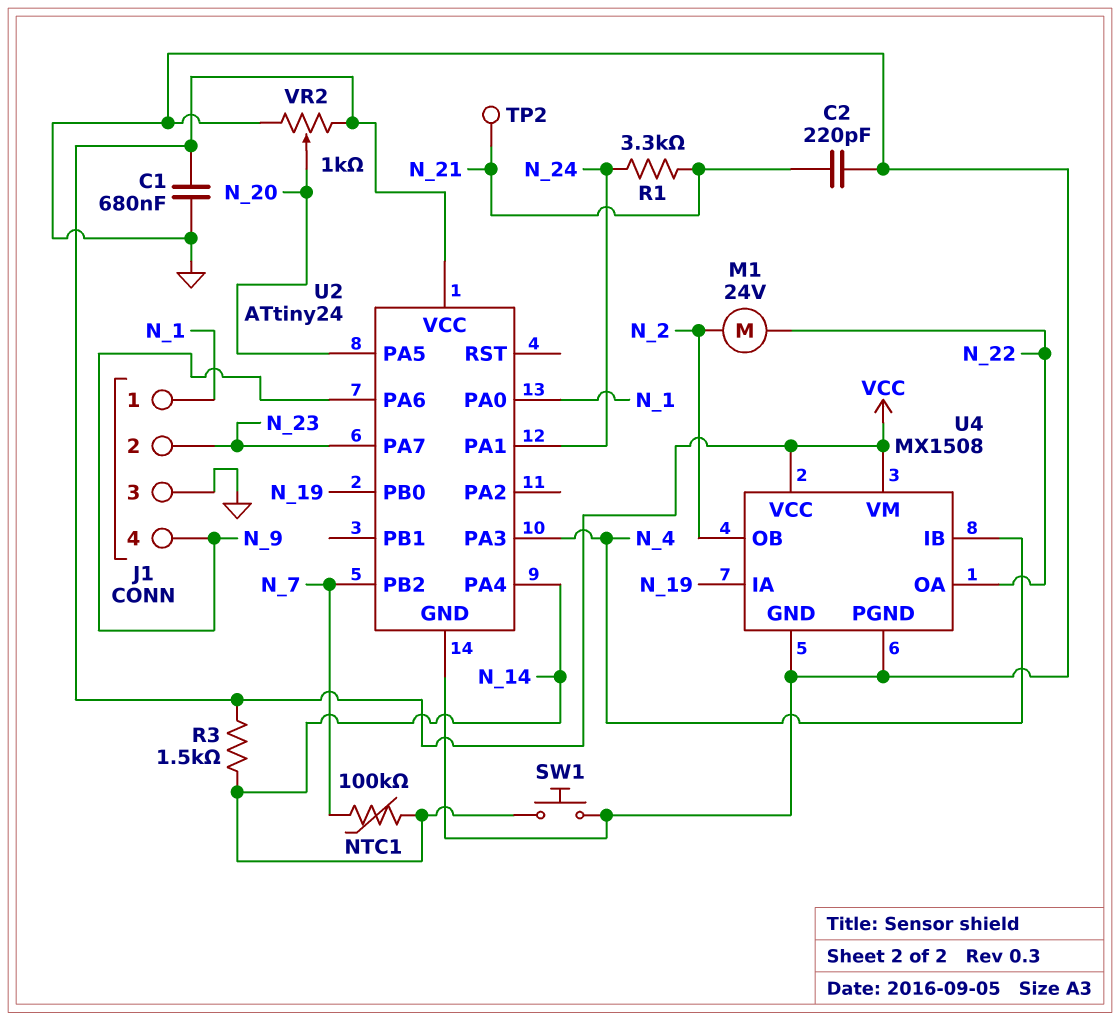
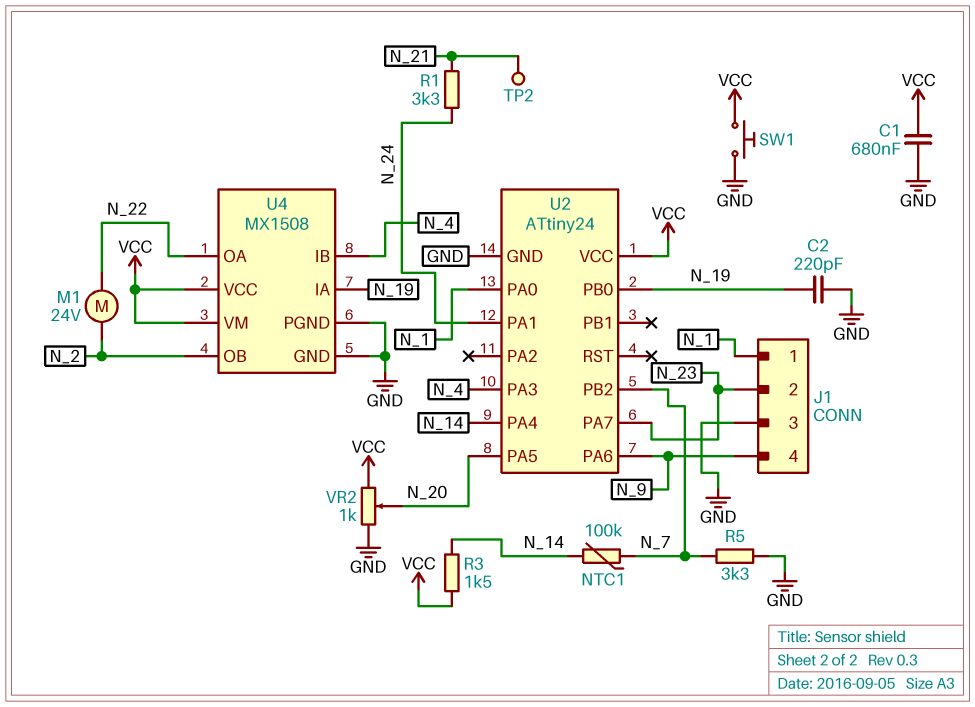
C2: 220pF (GND, N_21) -> 220pF (GND, N_19)
R5: none -> 3.3k (GND, N_7)
SW1: button (GND, N_14) -> button (GND, VCC)

